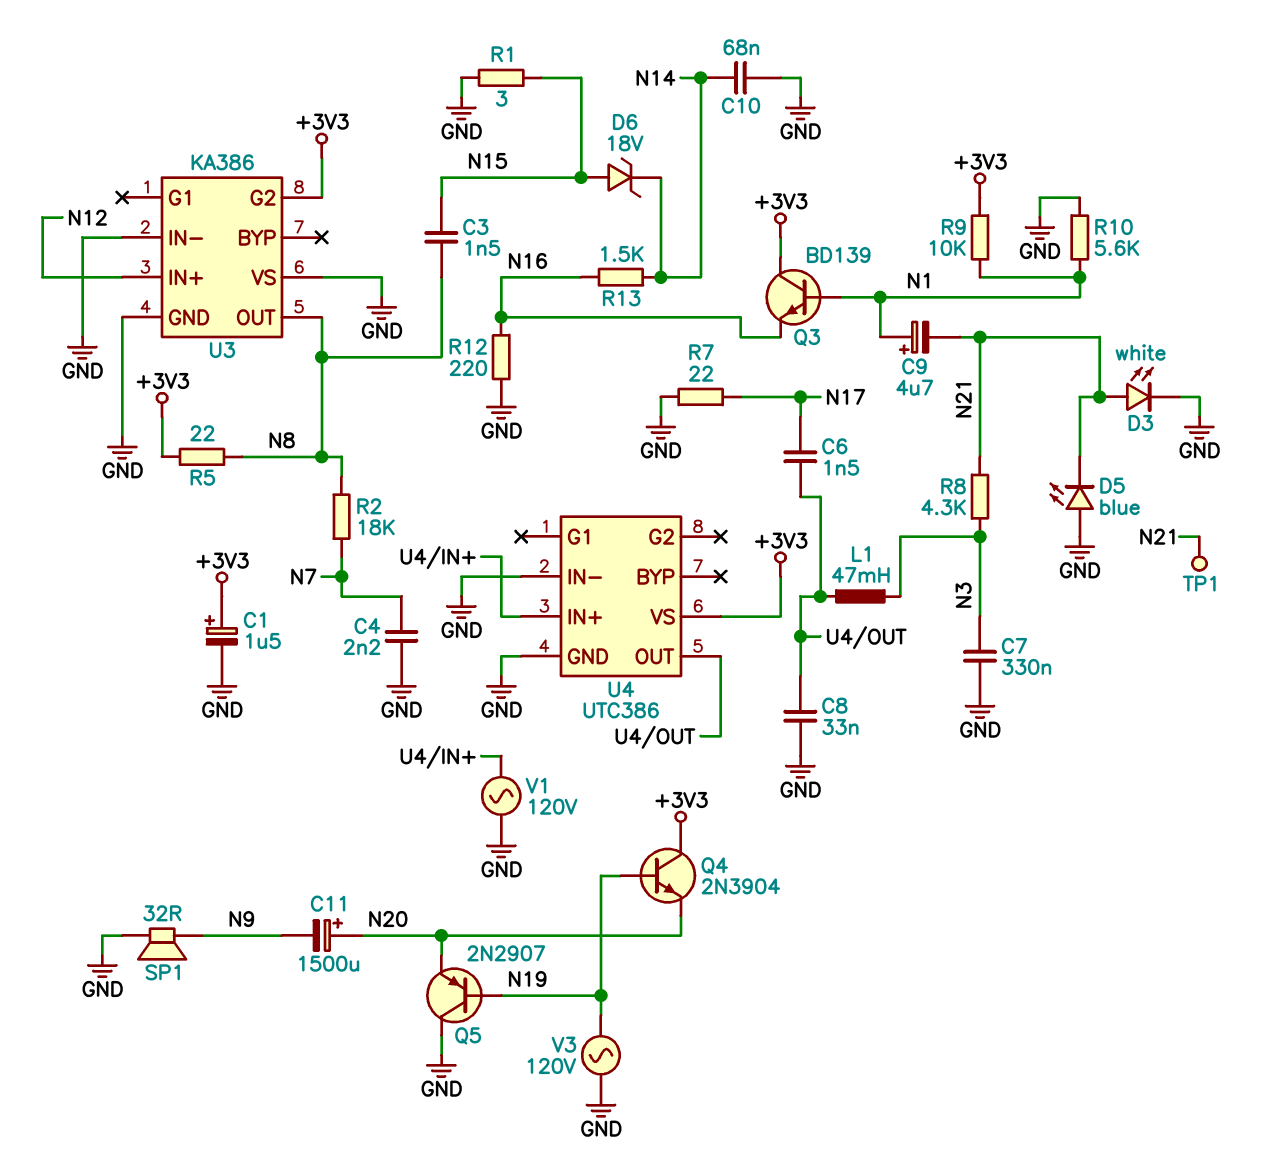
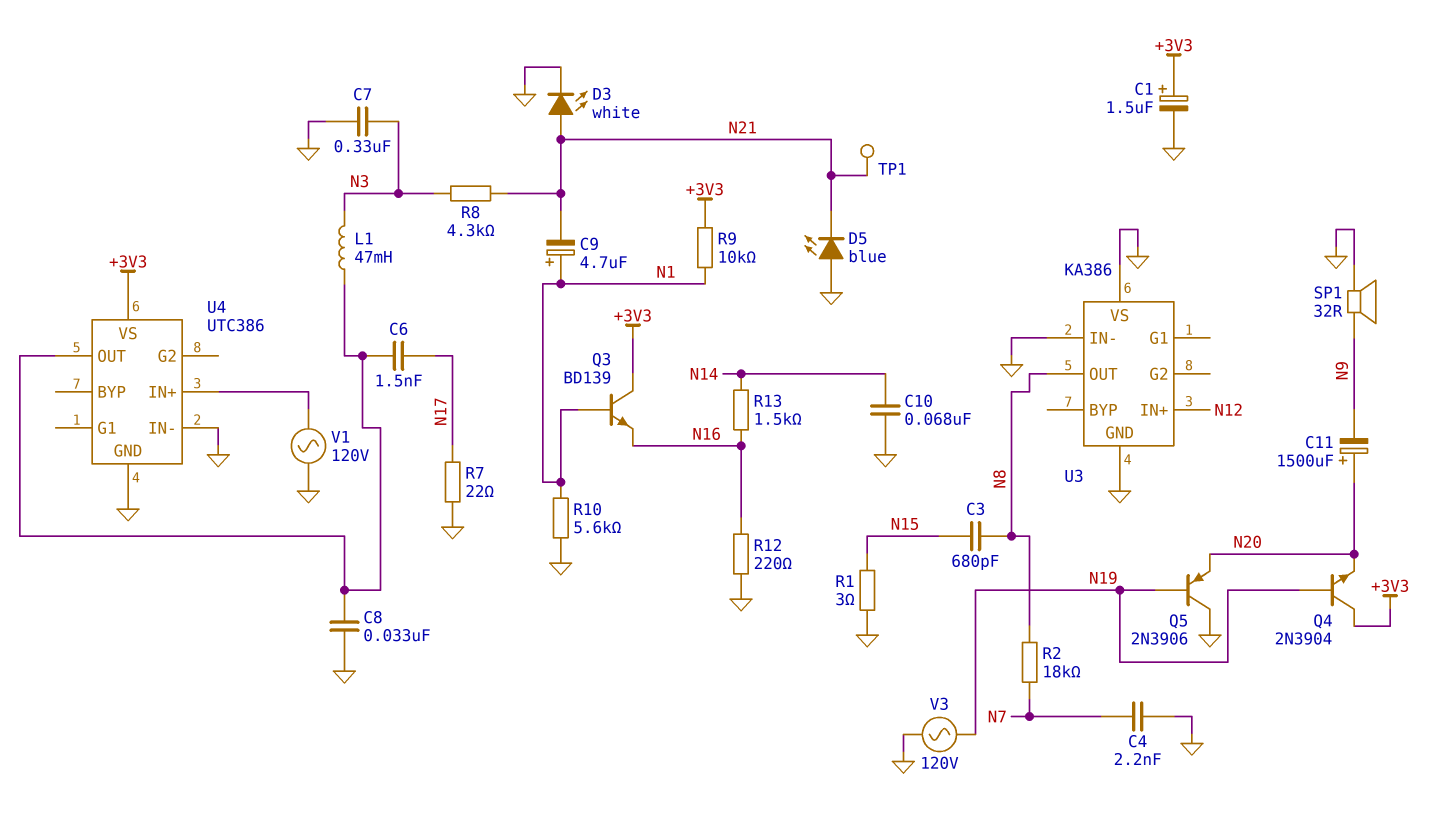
C3: 1.5nF (N8, N15) -> 680pF (N8, N15)
D6: zener 18V (A N15, K N14) -> none
Q5: PNP 2N2907 (B N19, C GND, E N20) -> PNP 2N3906 (B N19, C GND, E N20)
R5: 22 (+3V3, N8) -> none
U3 pin G2: +3V3 -> none

